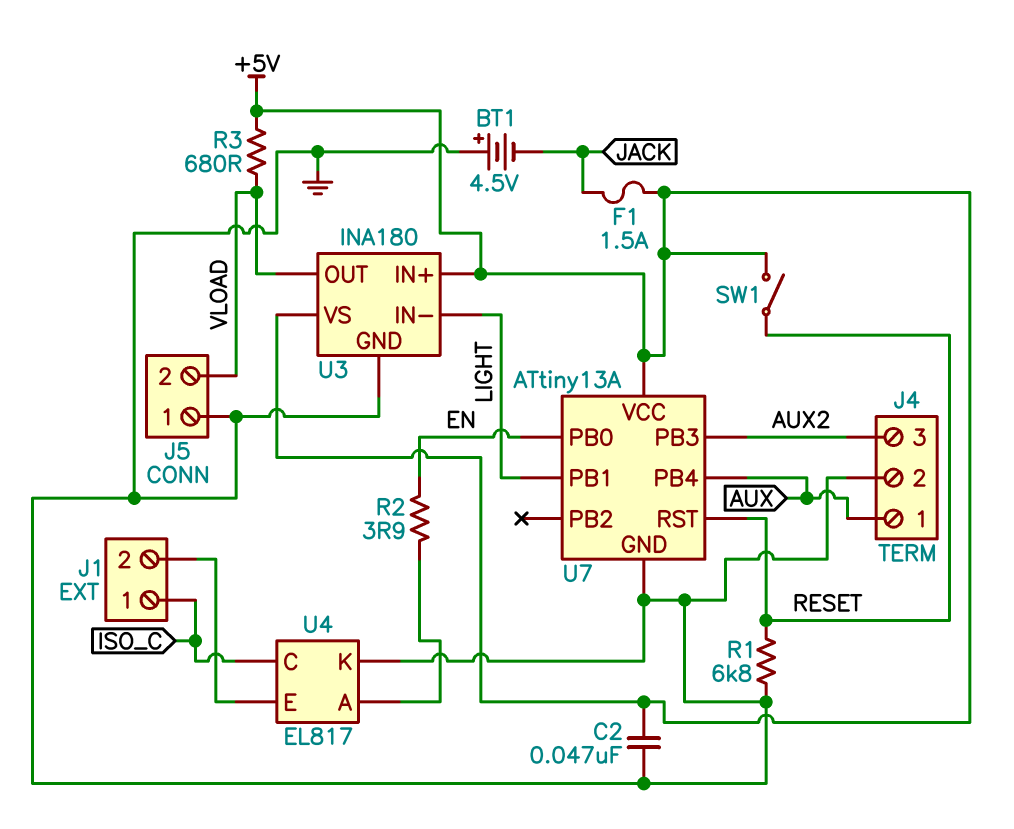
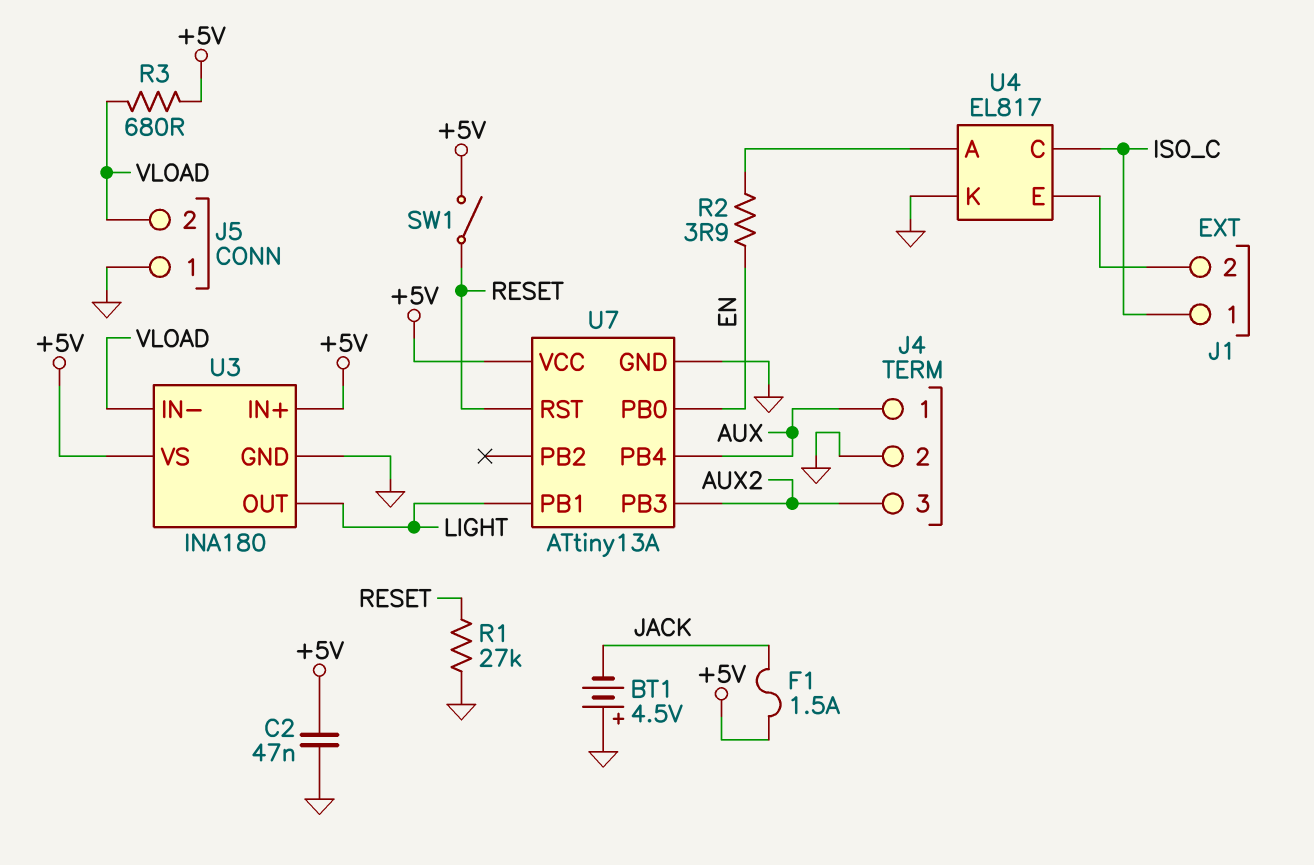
R1: 6.8k (GND, RESET) -> 27k (GND, RESET)
U3 pin IN-: LIGHT -> VLOAD
U3 pin OUT: VLOAD -> LIGHT

